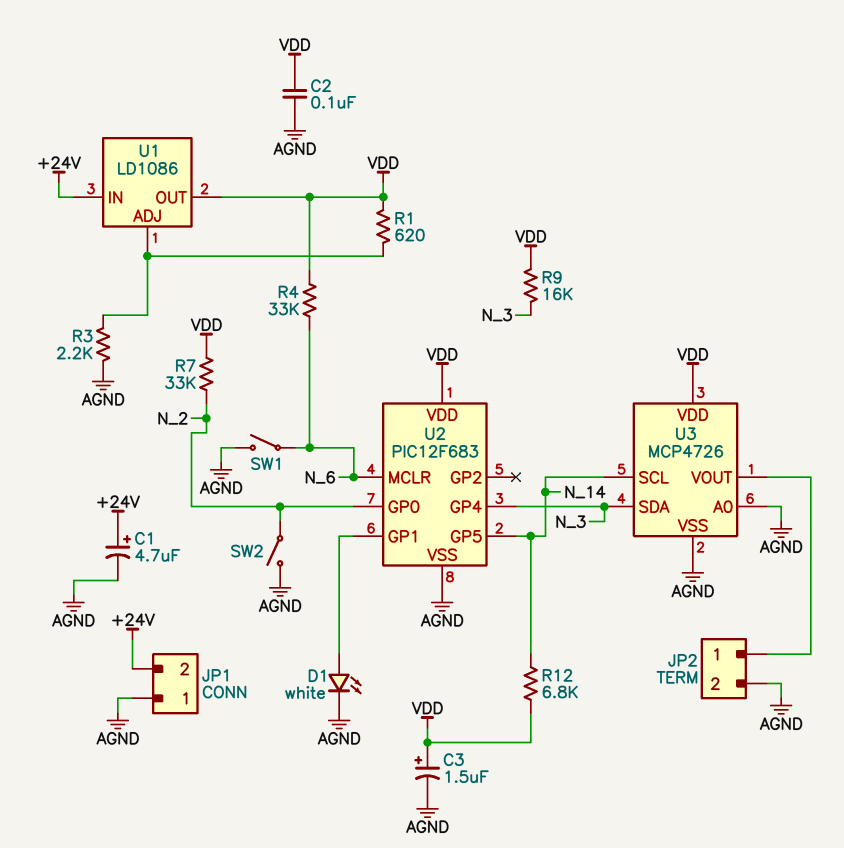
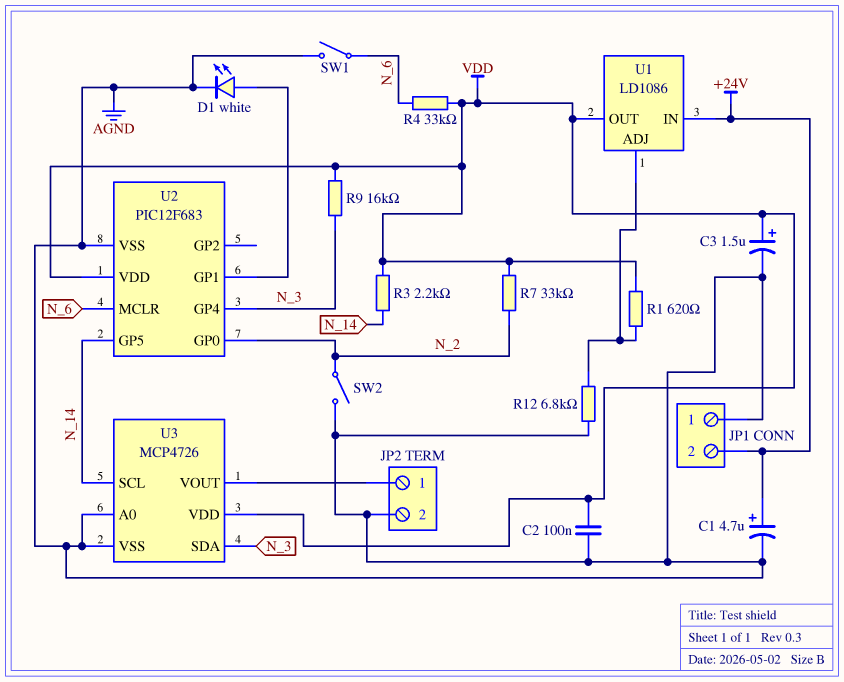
R3: 2.2k (AGND, U1/ADJ) -> 2.2k (N_14, VDD)
R12: 6.8k (N_14, VDD) -> 6.8k (AGND, U1/ADJ)

